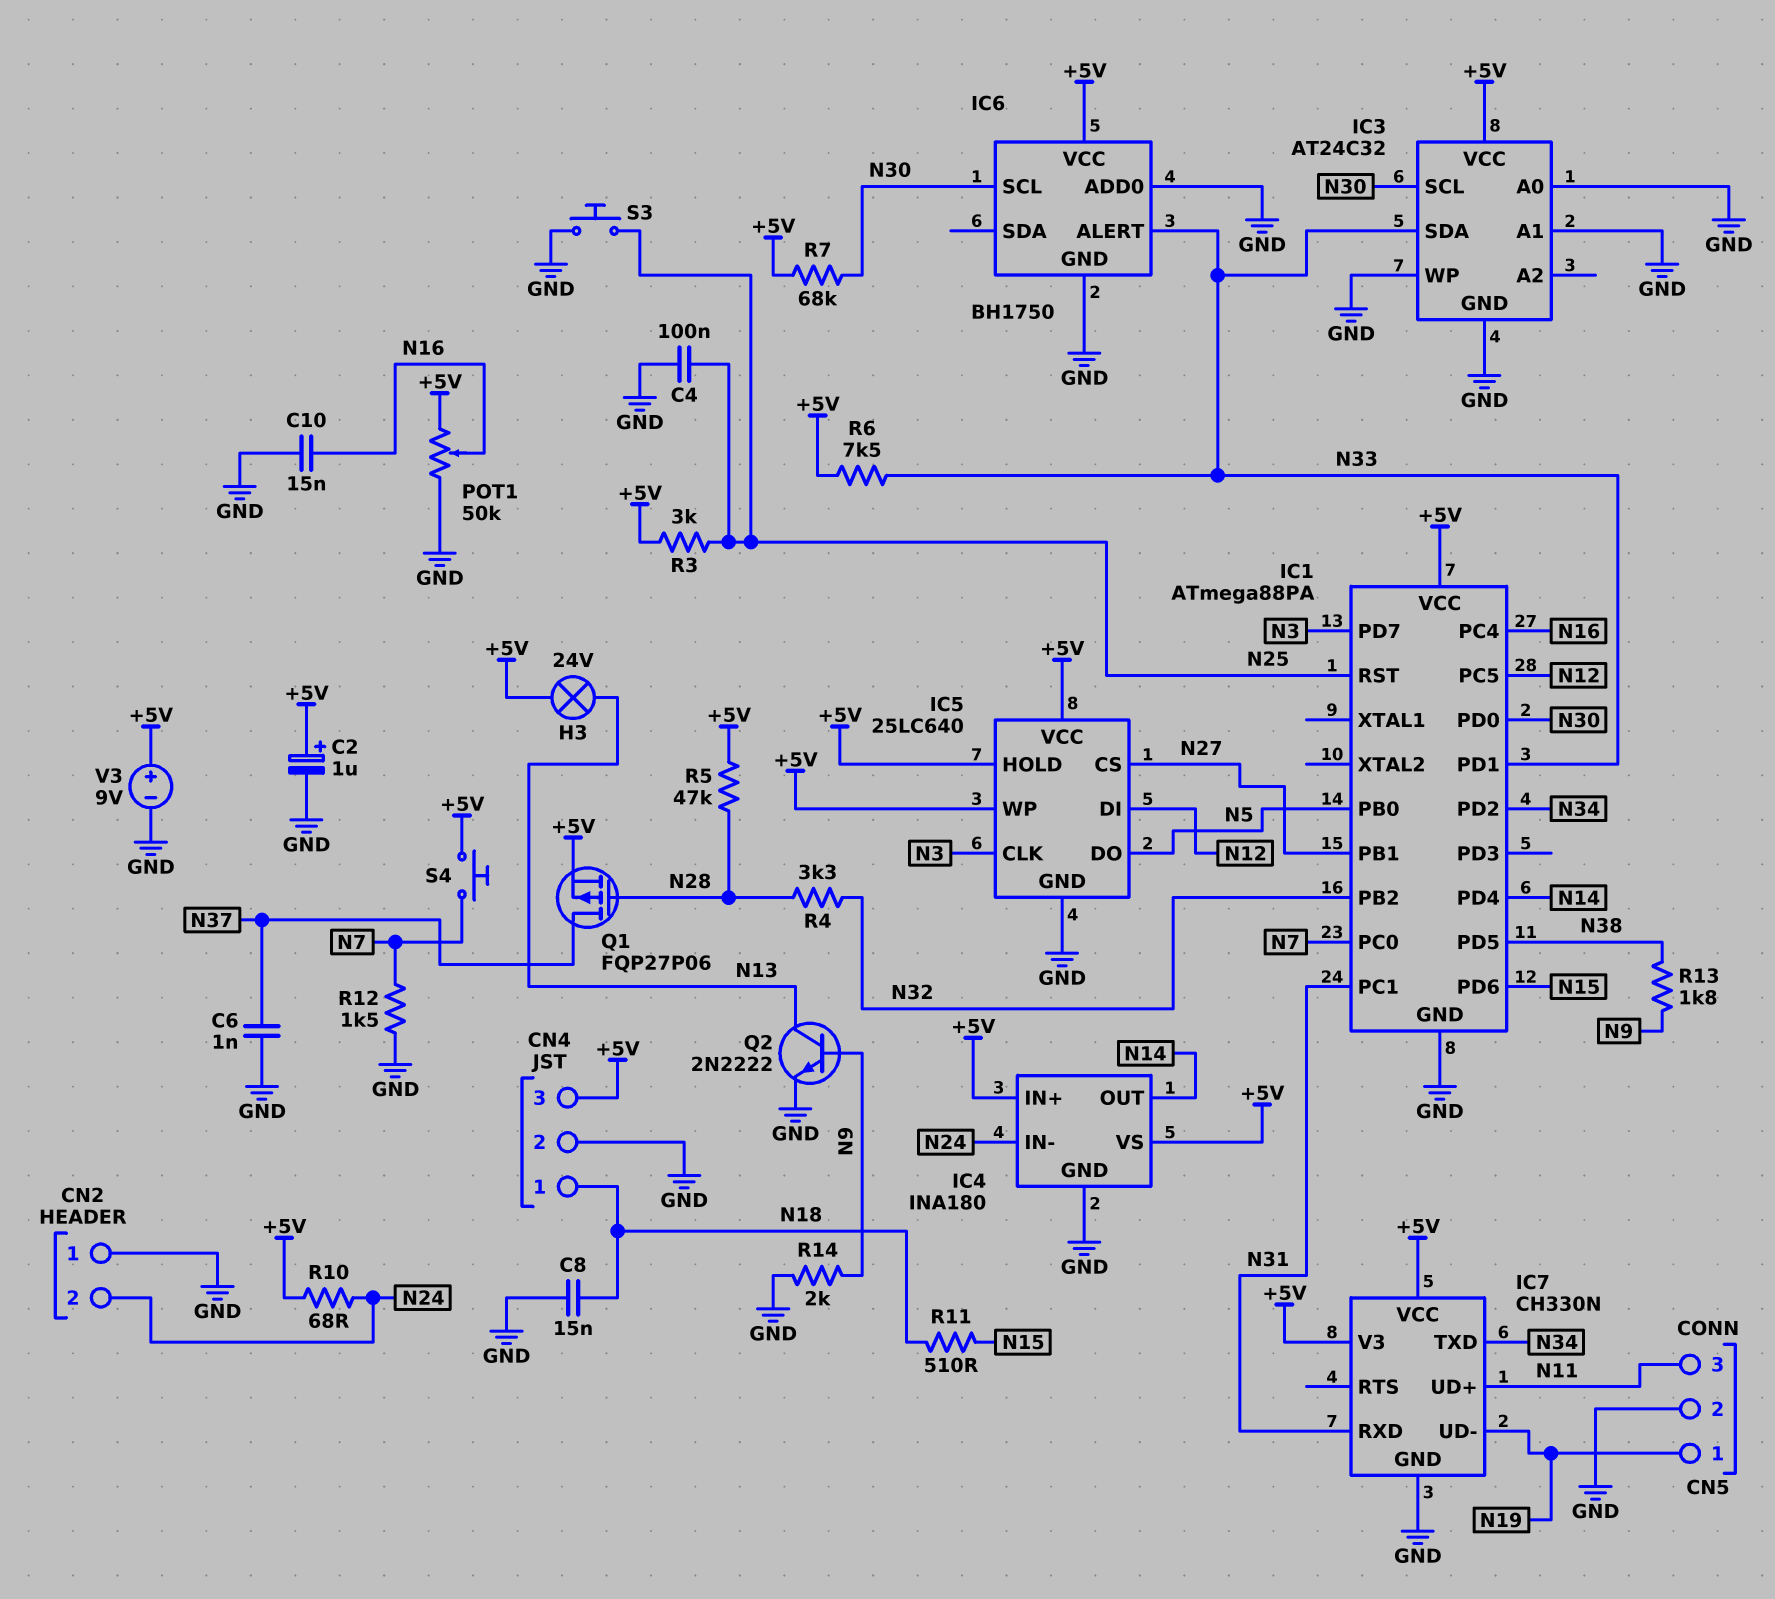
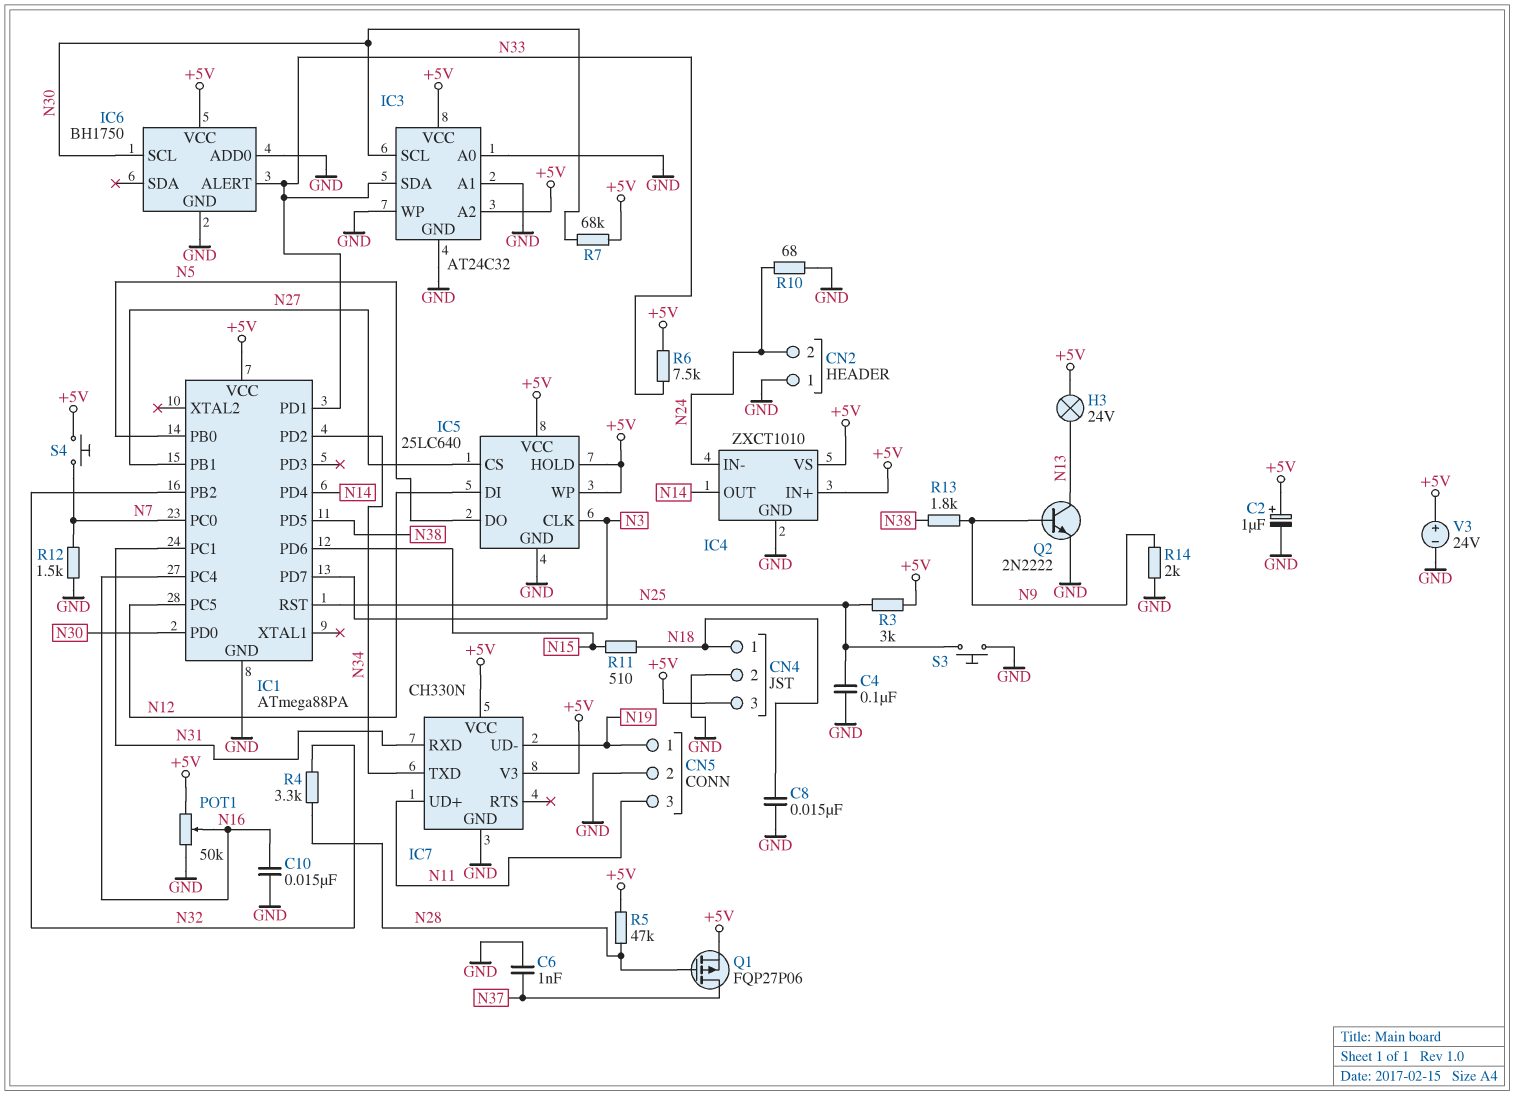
IC3 pin A2: none -> +5V
IC4: INA180 -> ZXCT1010
R10: 68 (+5V, N24) -> 68 (GND, N24)
V3: 9V (plus +5V, minus GND) -> 24V (plus +5V, minus GND)

